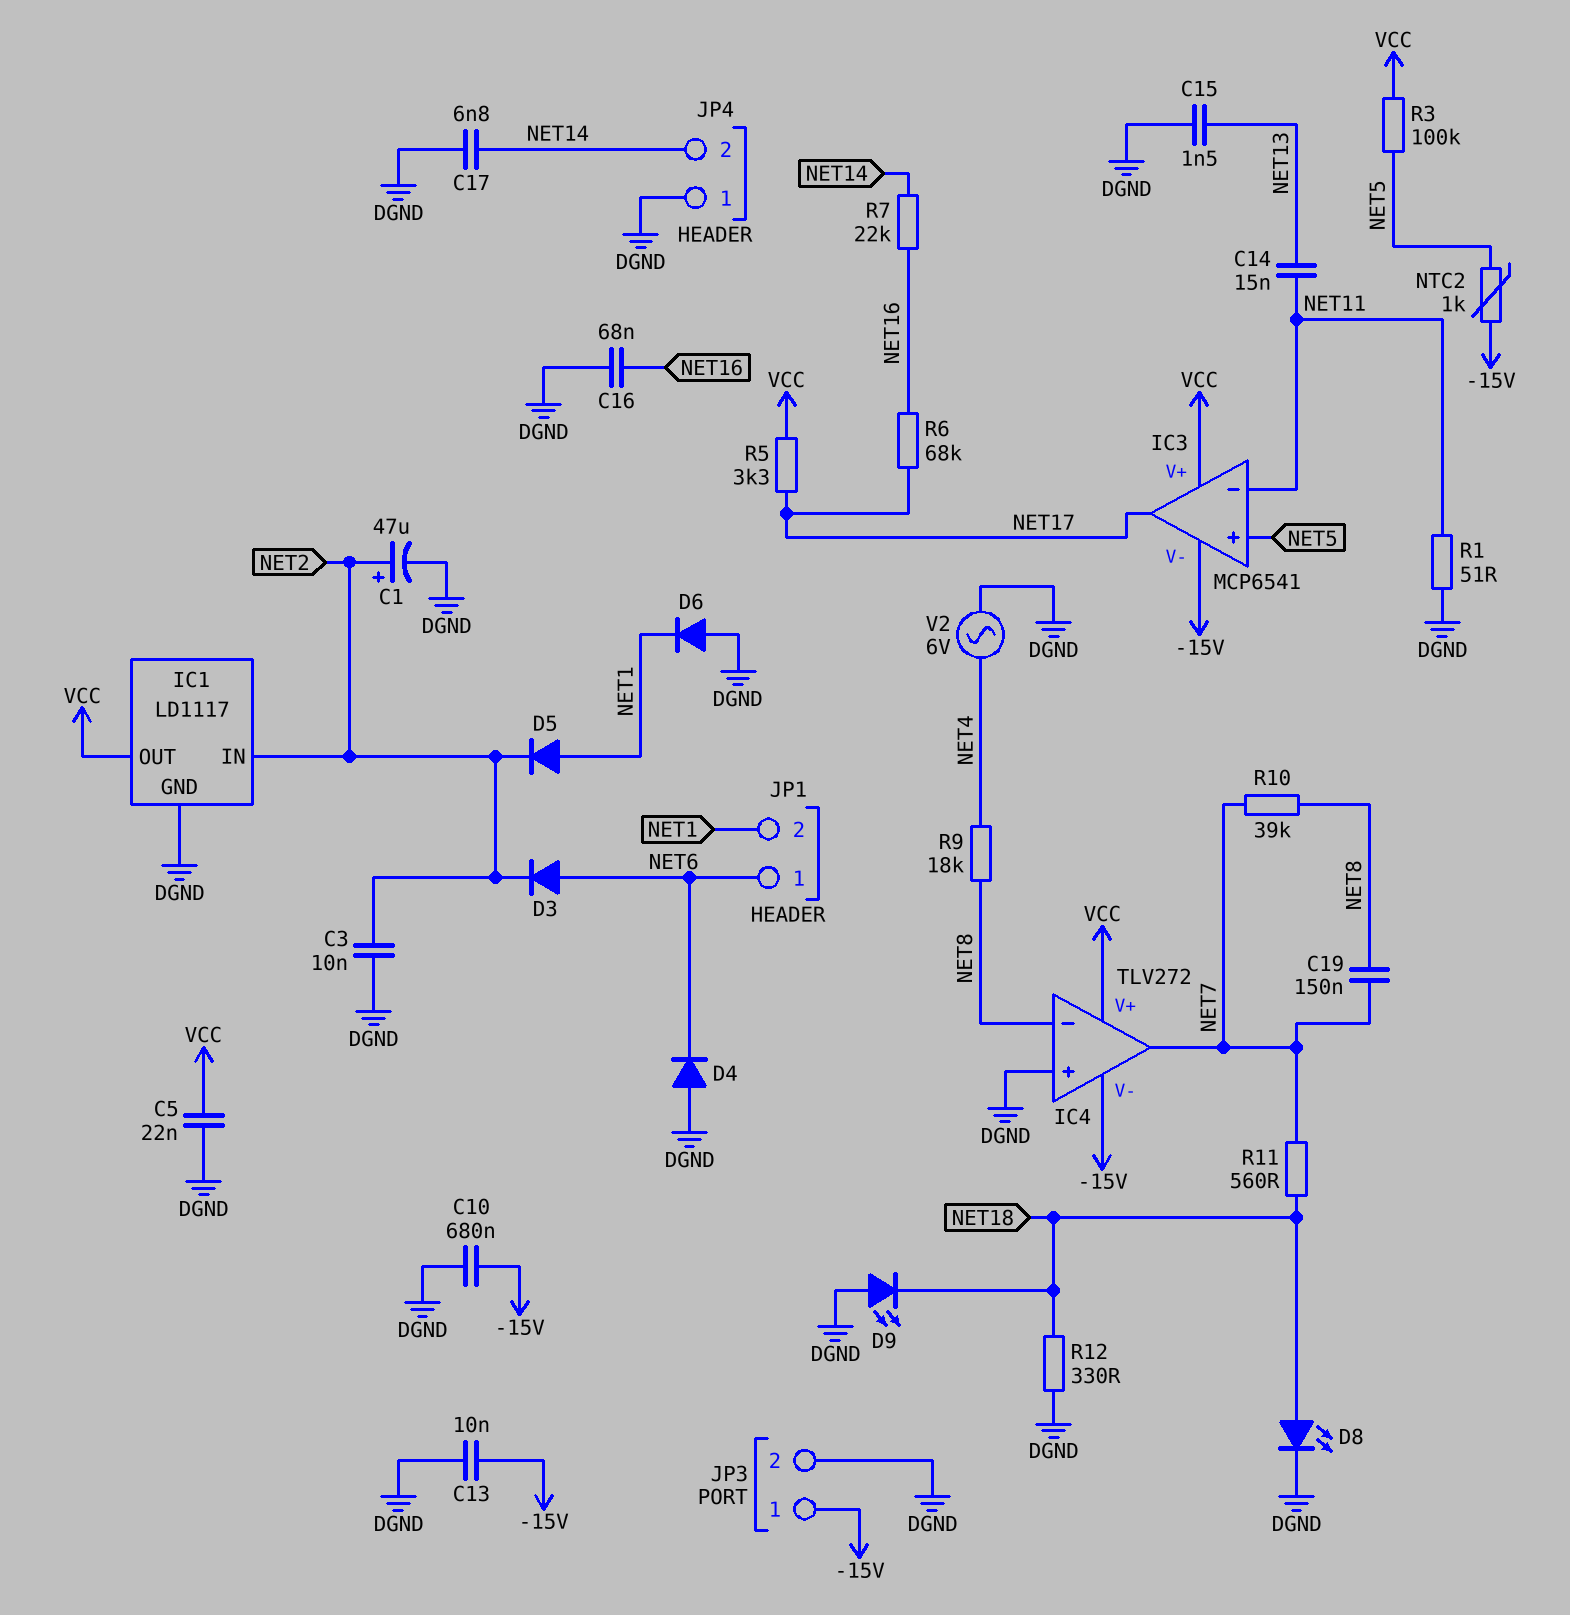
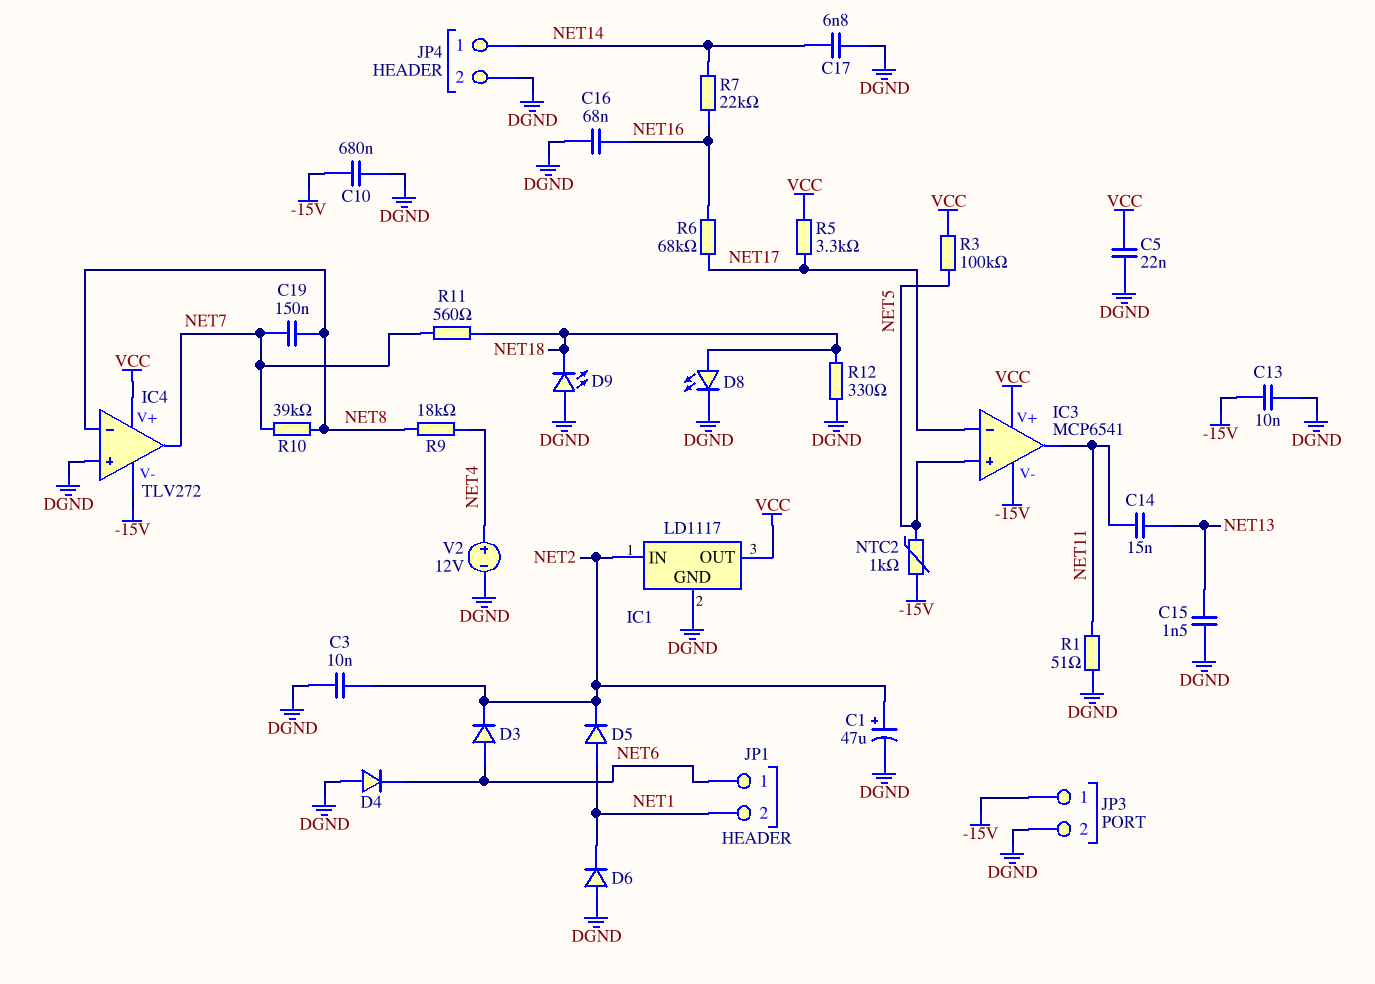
IC3 pin in-: NET11 -> NET17
IC3 pin out: NET17 -> NET11
JP4 pin 1: DGND -> NET14
JP4 pin 2: NET14 -> DGND
V2: AC 6V (DGND, NET4) -> 12V (plus NET4, minus DGND)

